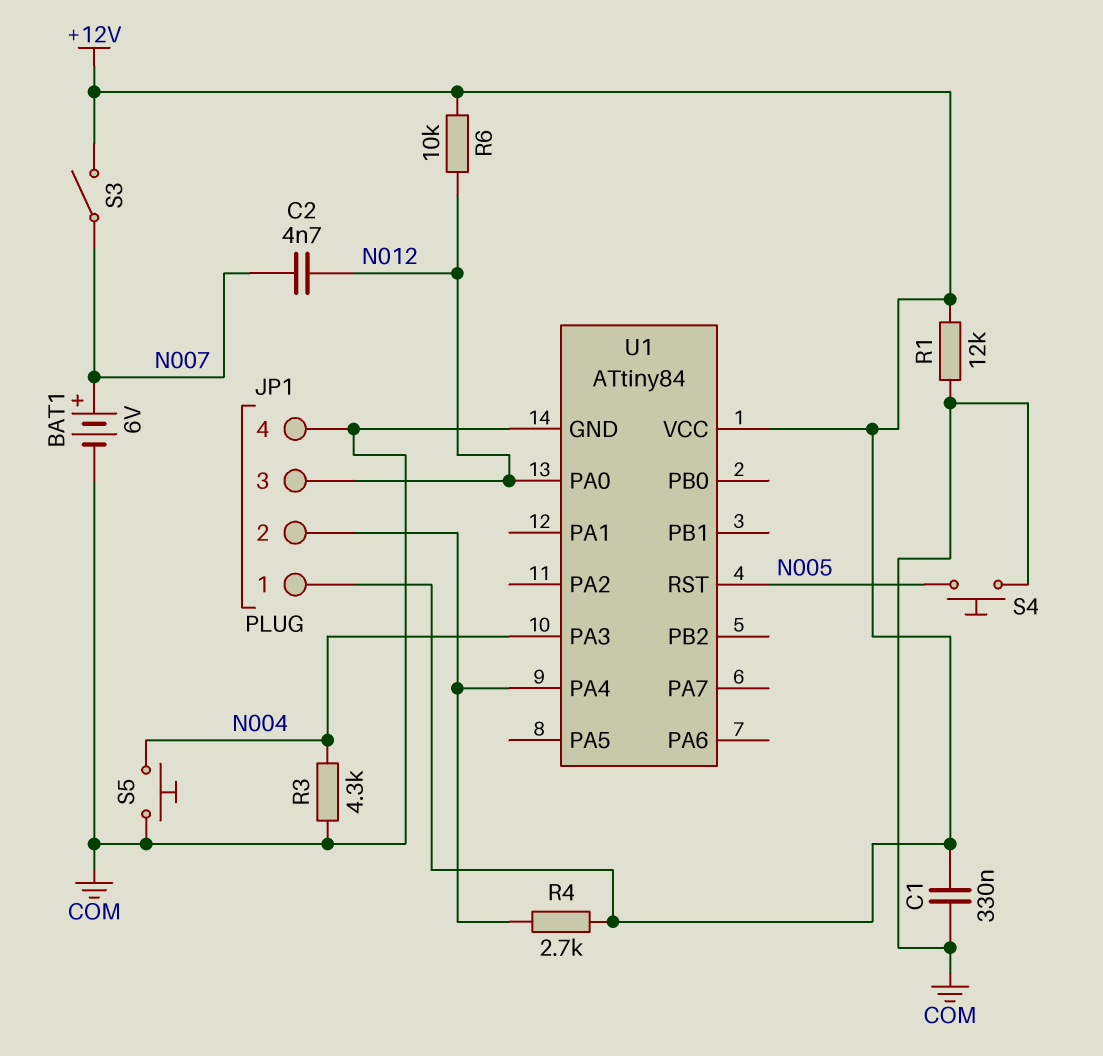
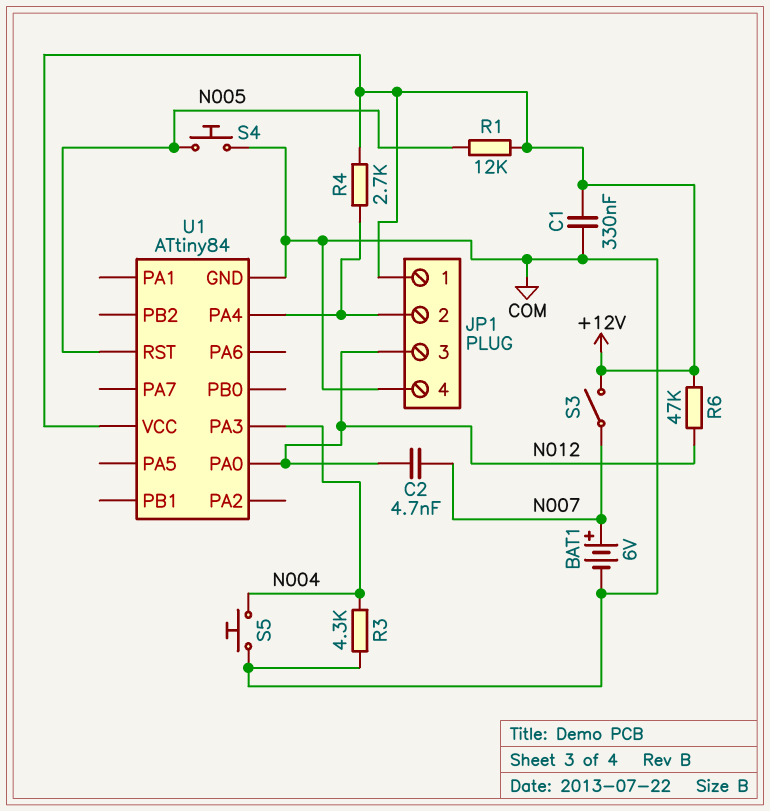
R1: 12k (+12V, COM) -> 12k (+12V, N005)
R6: 10k (+12V, N012) -> 47k (+12V, N012)

